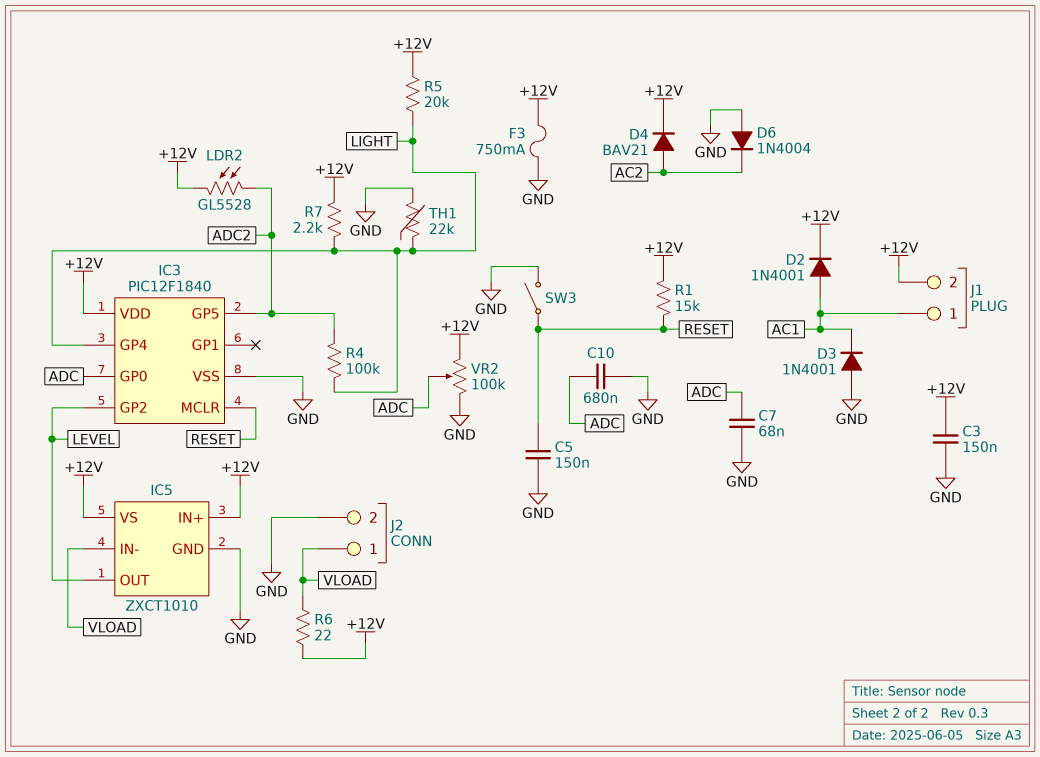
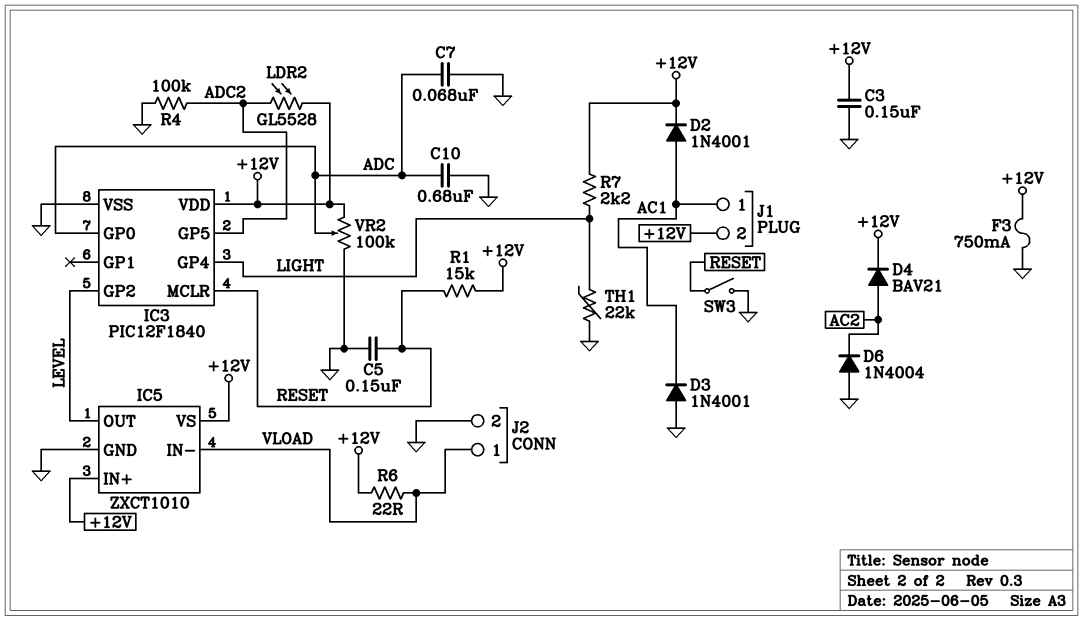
R4: 100k (ADC2, LIGHT) -> 100k (ADC2, GND)
R5: 20k (+12V, LIGHT) -> none

